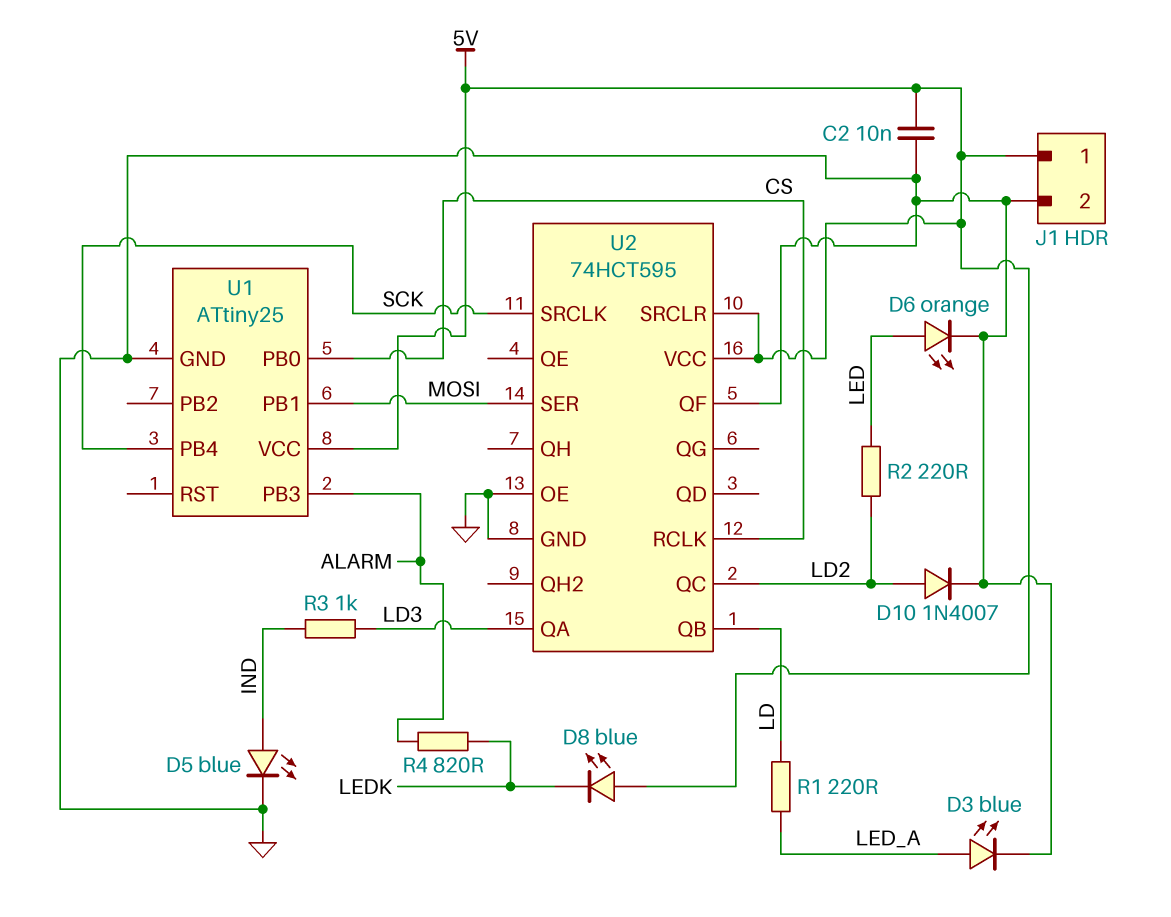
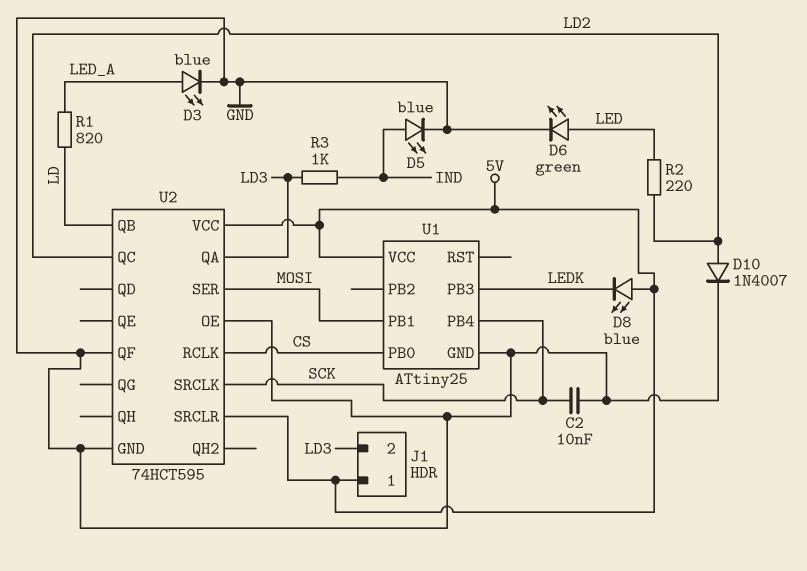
C2: 10nF (5V, GND) -> 10nF (GND, SCK)
D6: LED orange (A LED, K GND) -> LED green (A LED, K GND)
J1 pin 2: GND -> LD3
R1: 220 (LD, LED_A) -> 820 (LD, LED_A)
R4: 820 (ALARM, LEDK) -> none
U1 pin PB3: ALARM -> LEDK

